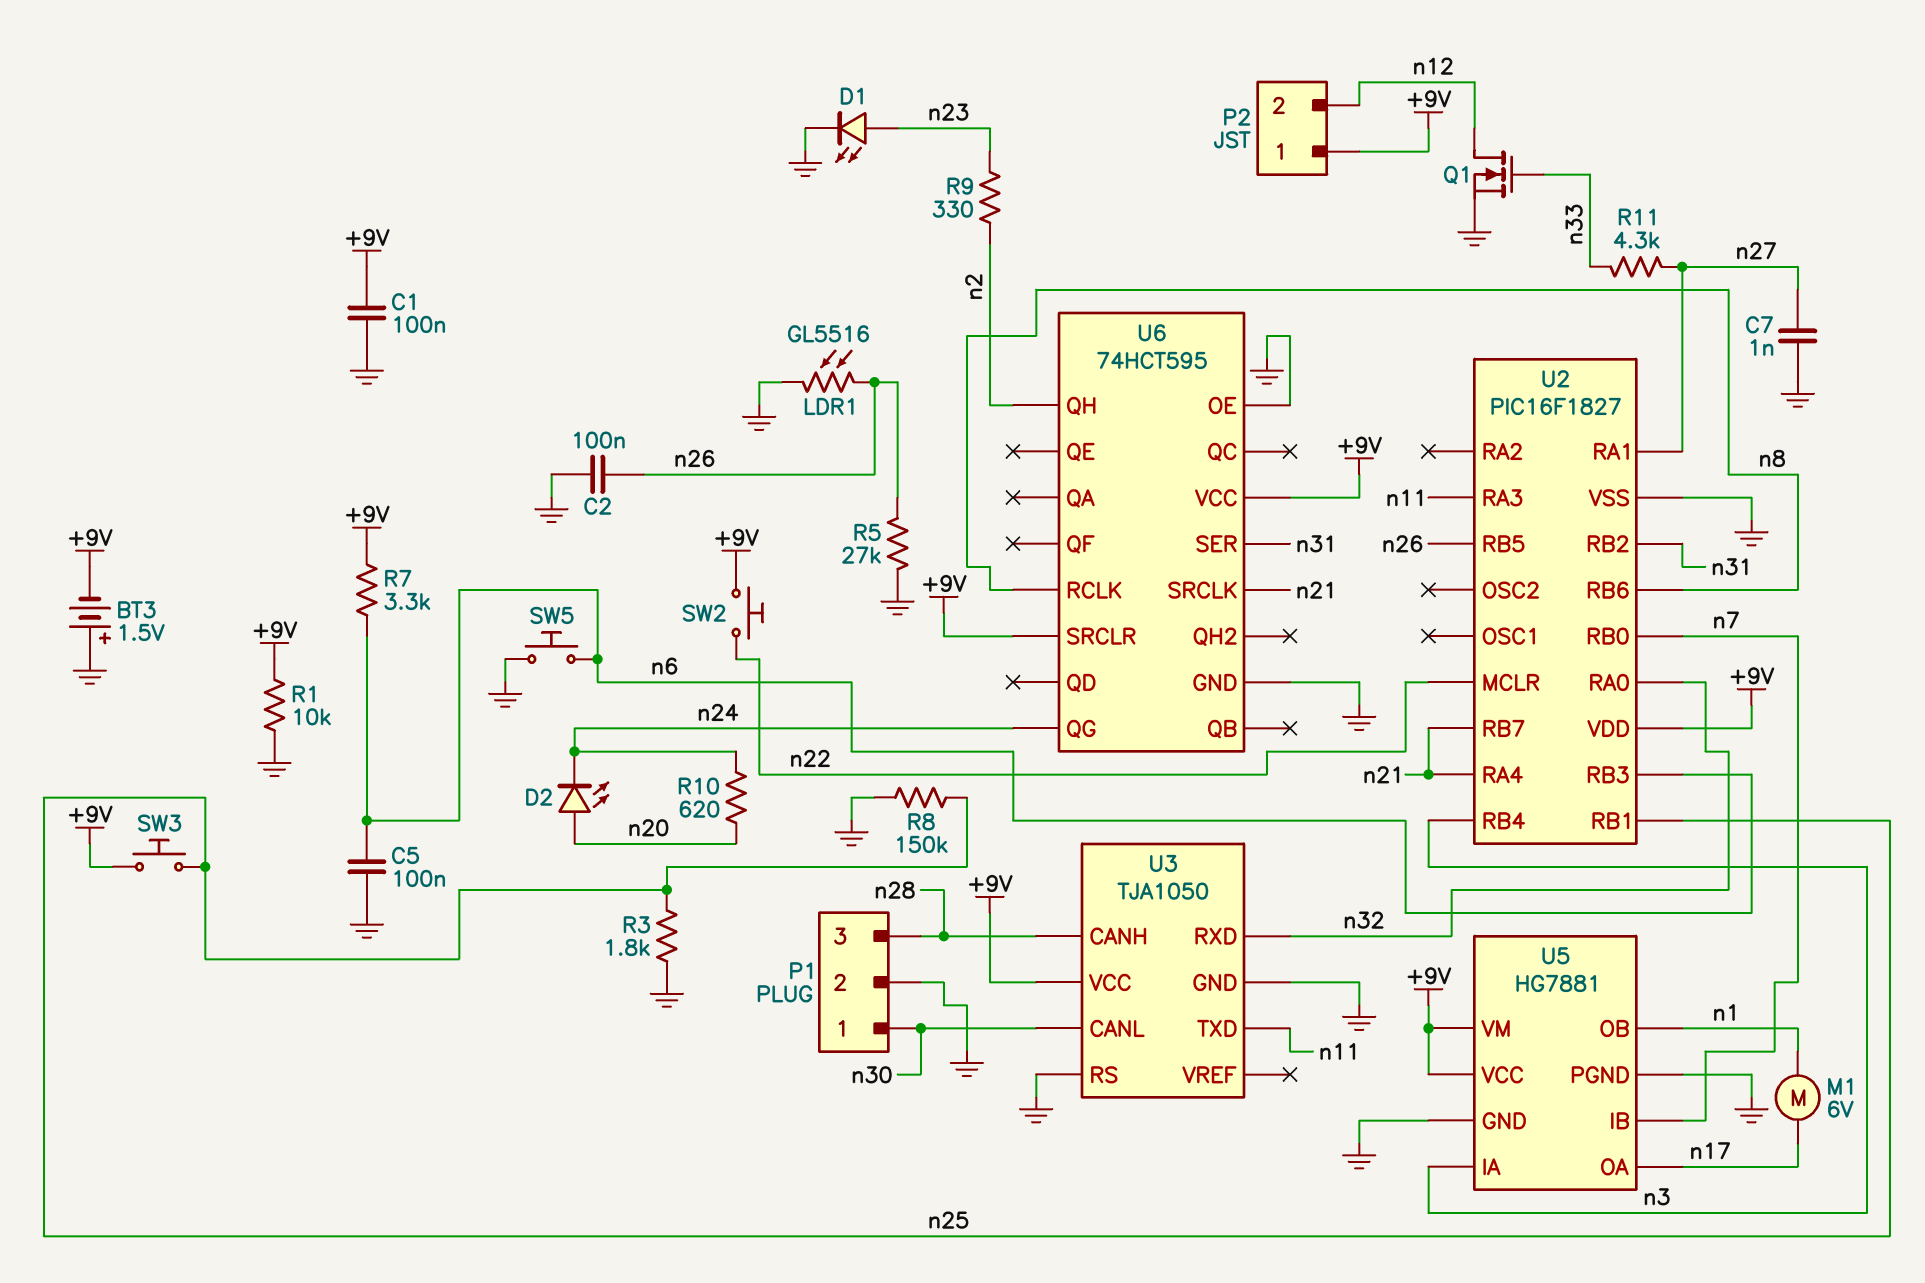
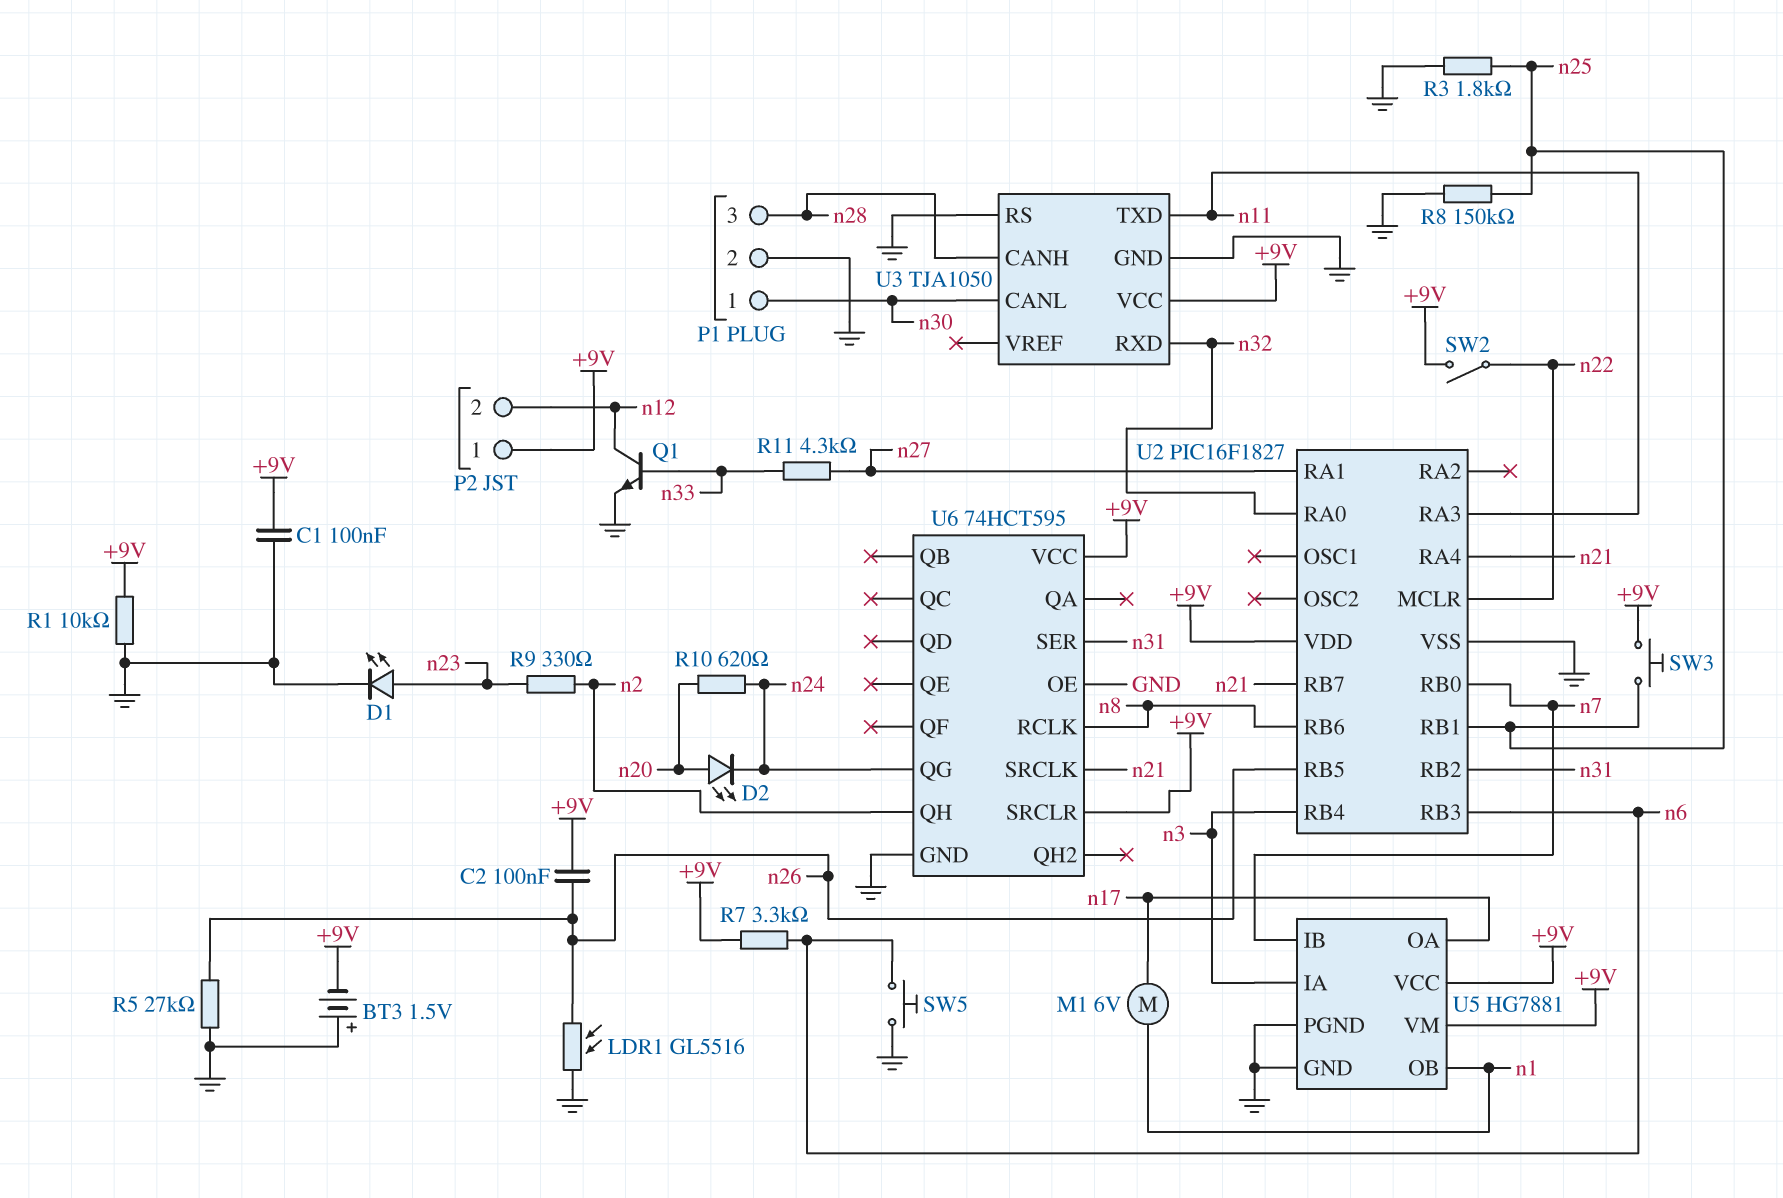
C2: 100nF (GND, n26) -> 100nF (+9V, n26)
C5: 100nF (GND, n6) -> none
C7: 1nF (GND, n27) -> none
Q1: NMOS (G n33, D n12, S GND) -> NPN (B n33, C n12, E GND)
SW2: button (+9V, n22) -> switch (+9V, n22)

